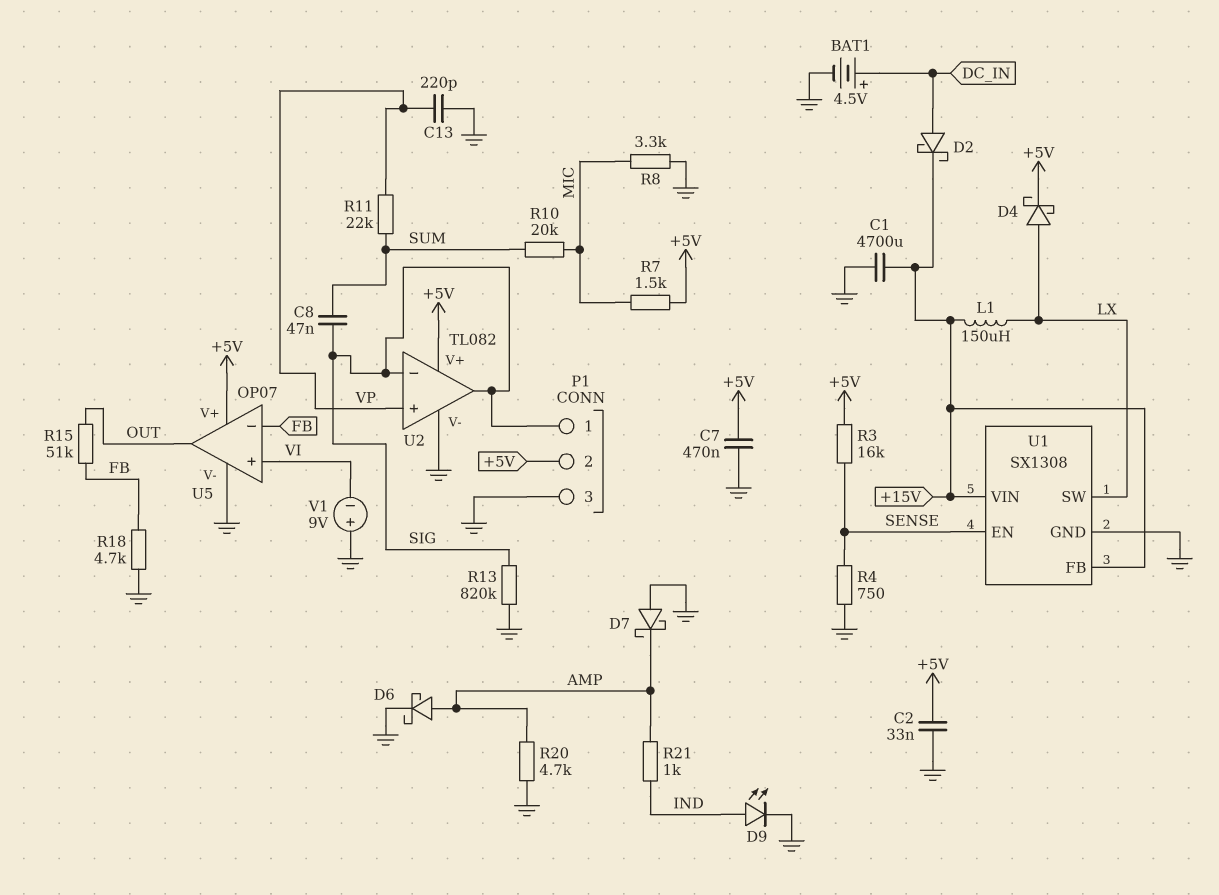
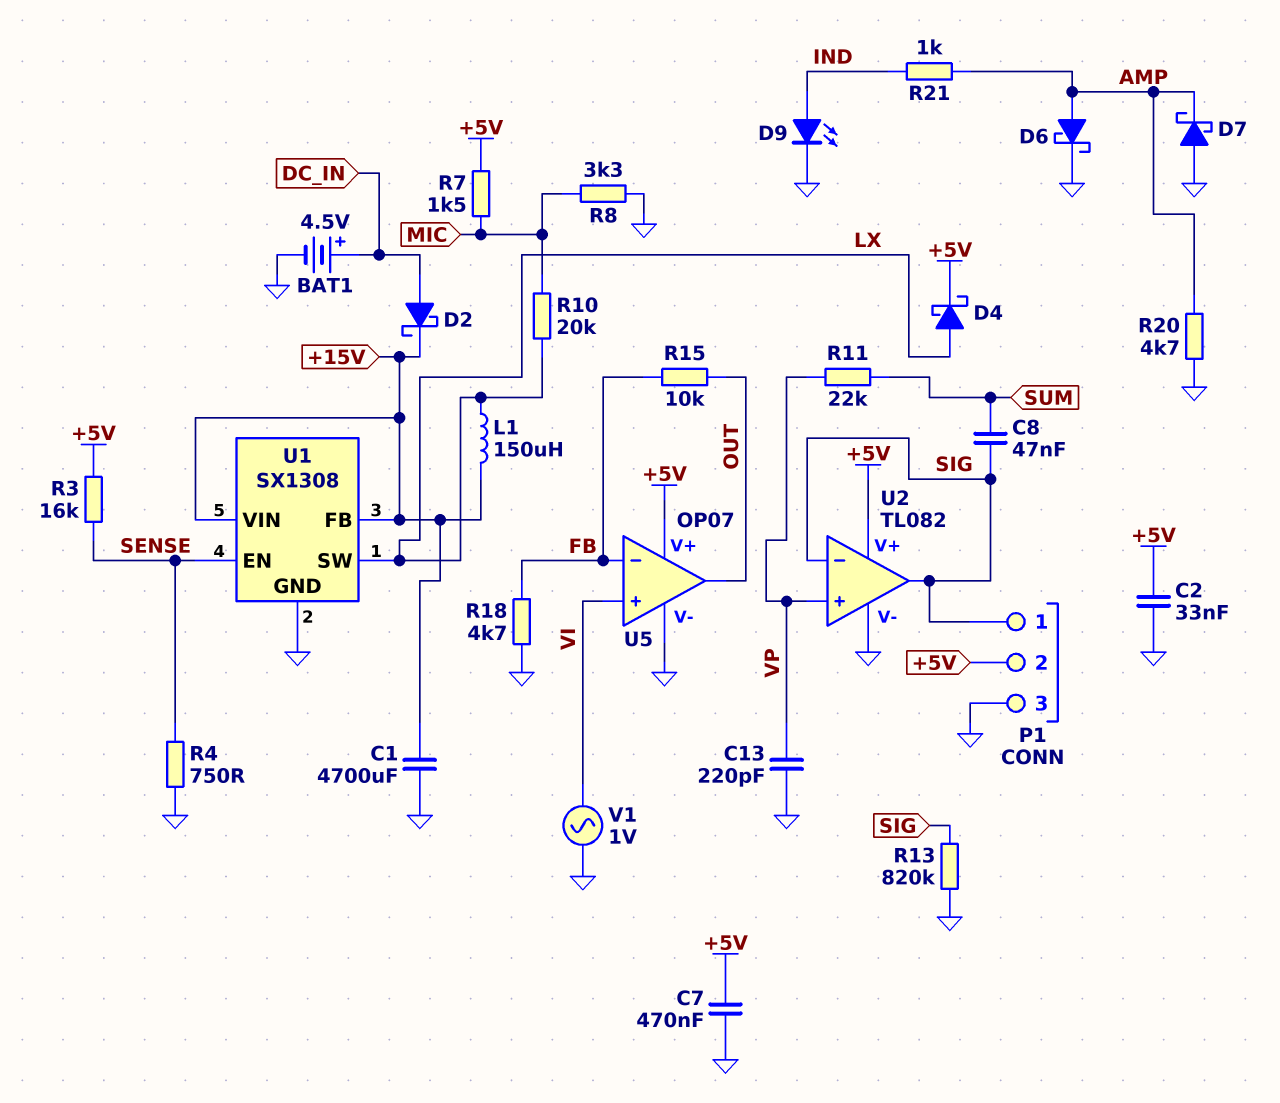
R10: 20k (MIC, SUM) -> 20k (LX, MIC)
R15: 51k (FB, OUT) -> 10k (FB, OUT)
V1: 9V (plus GND, minus VI) -> AC 1V (GND, VI)

